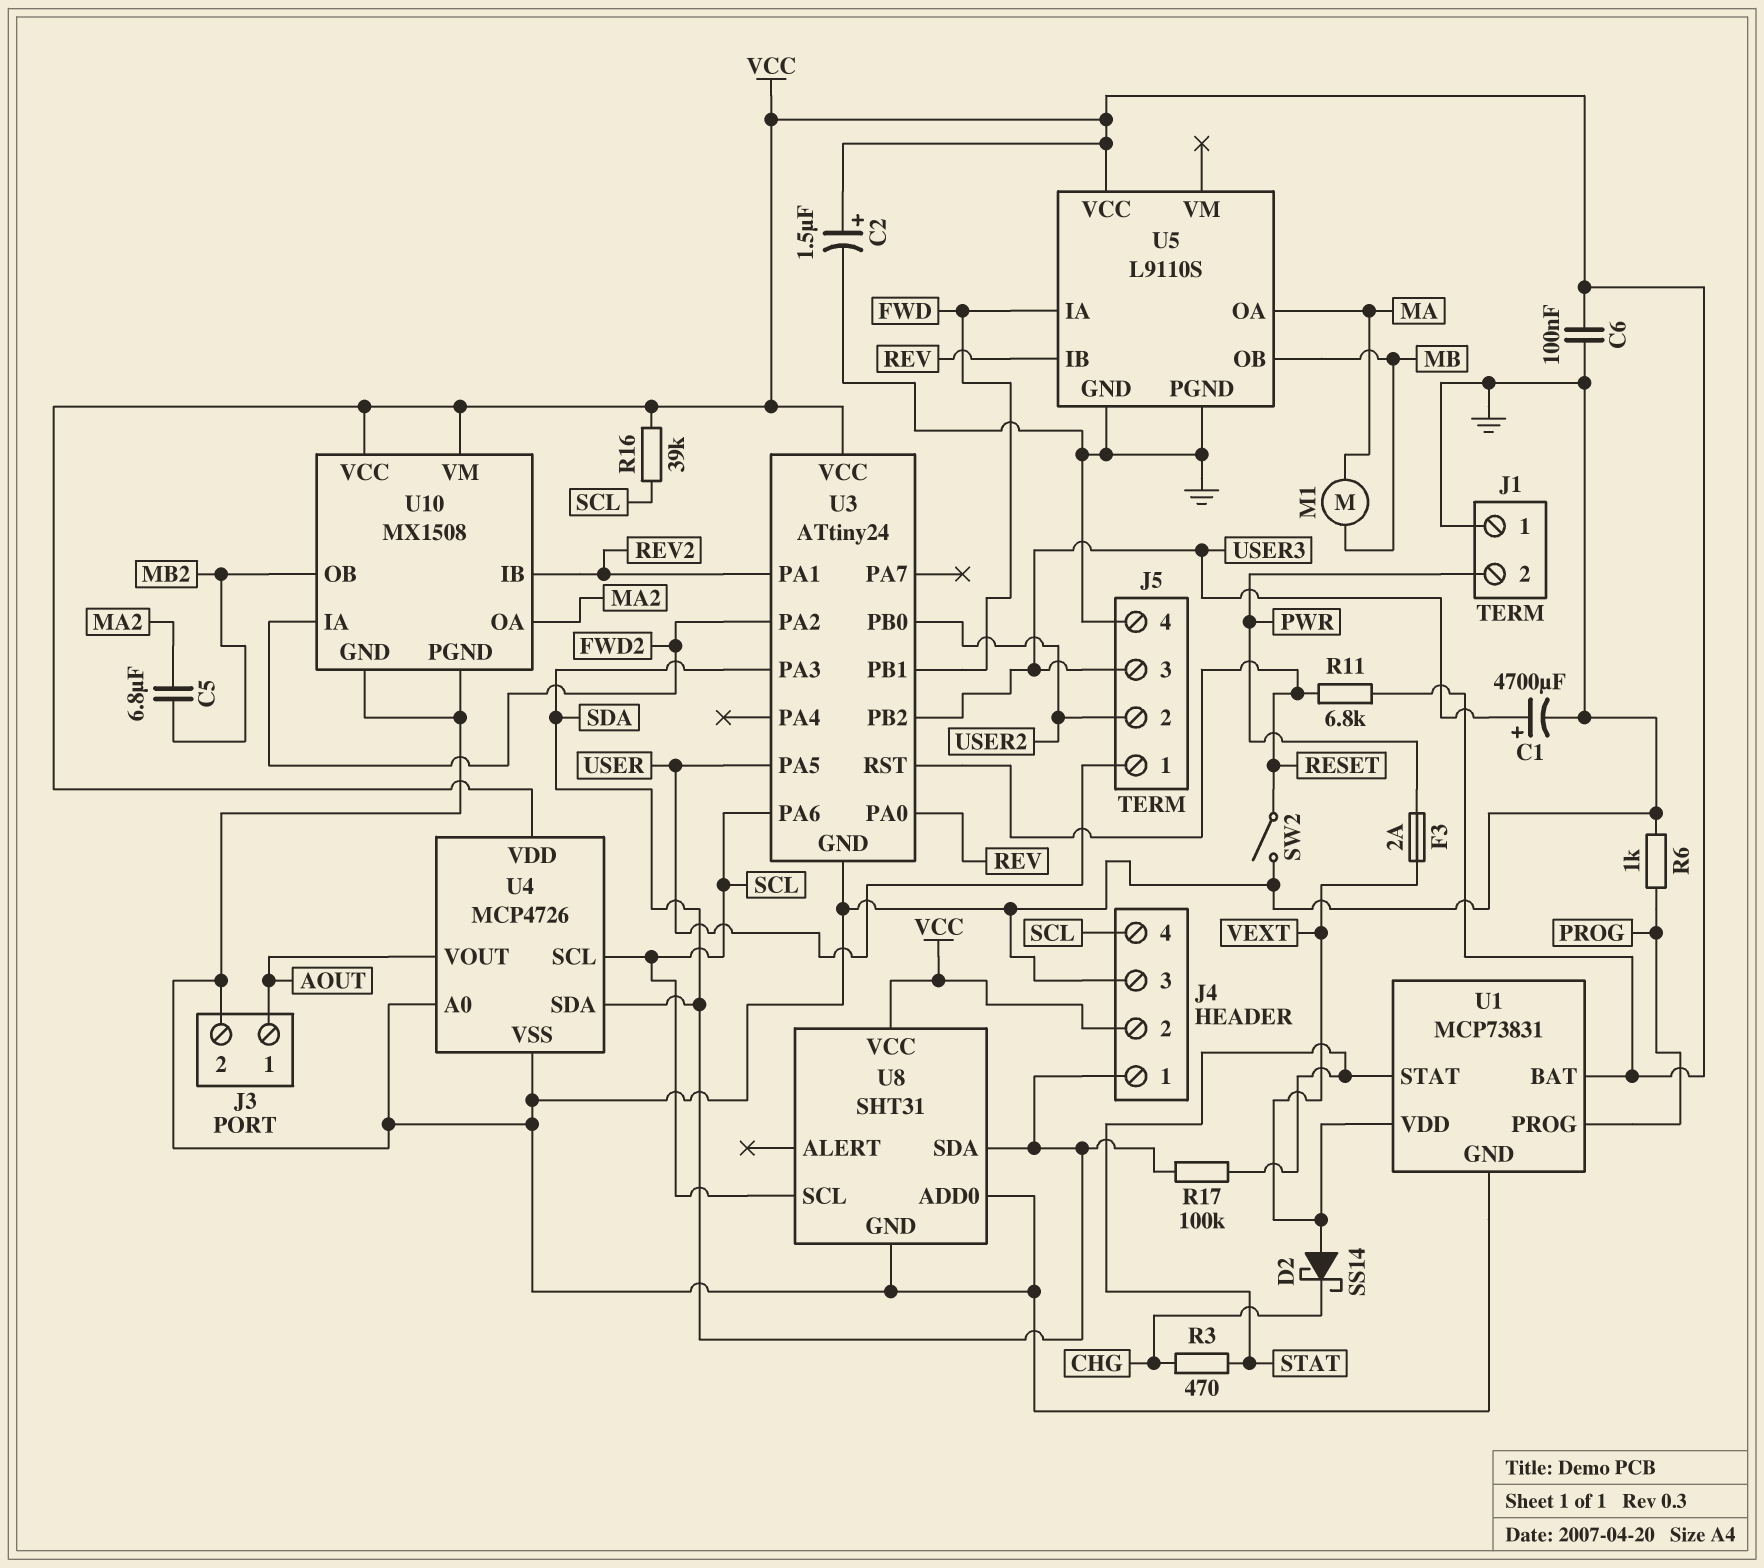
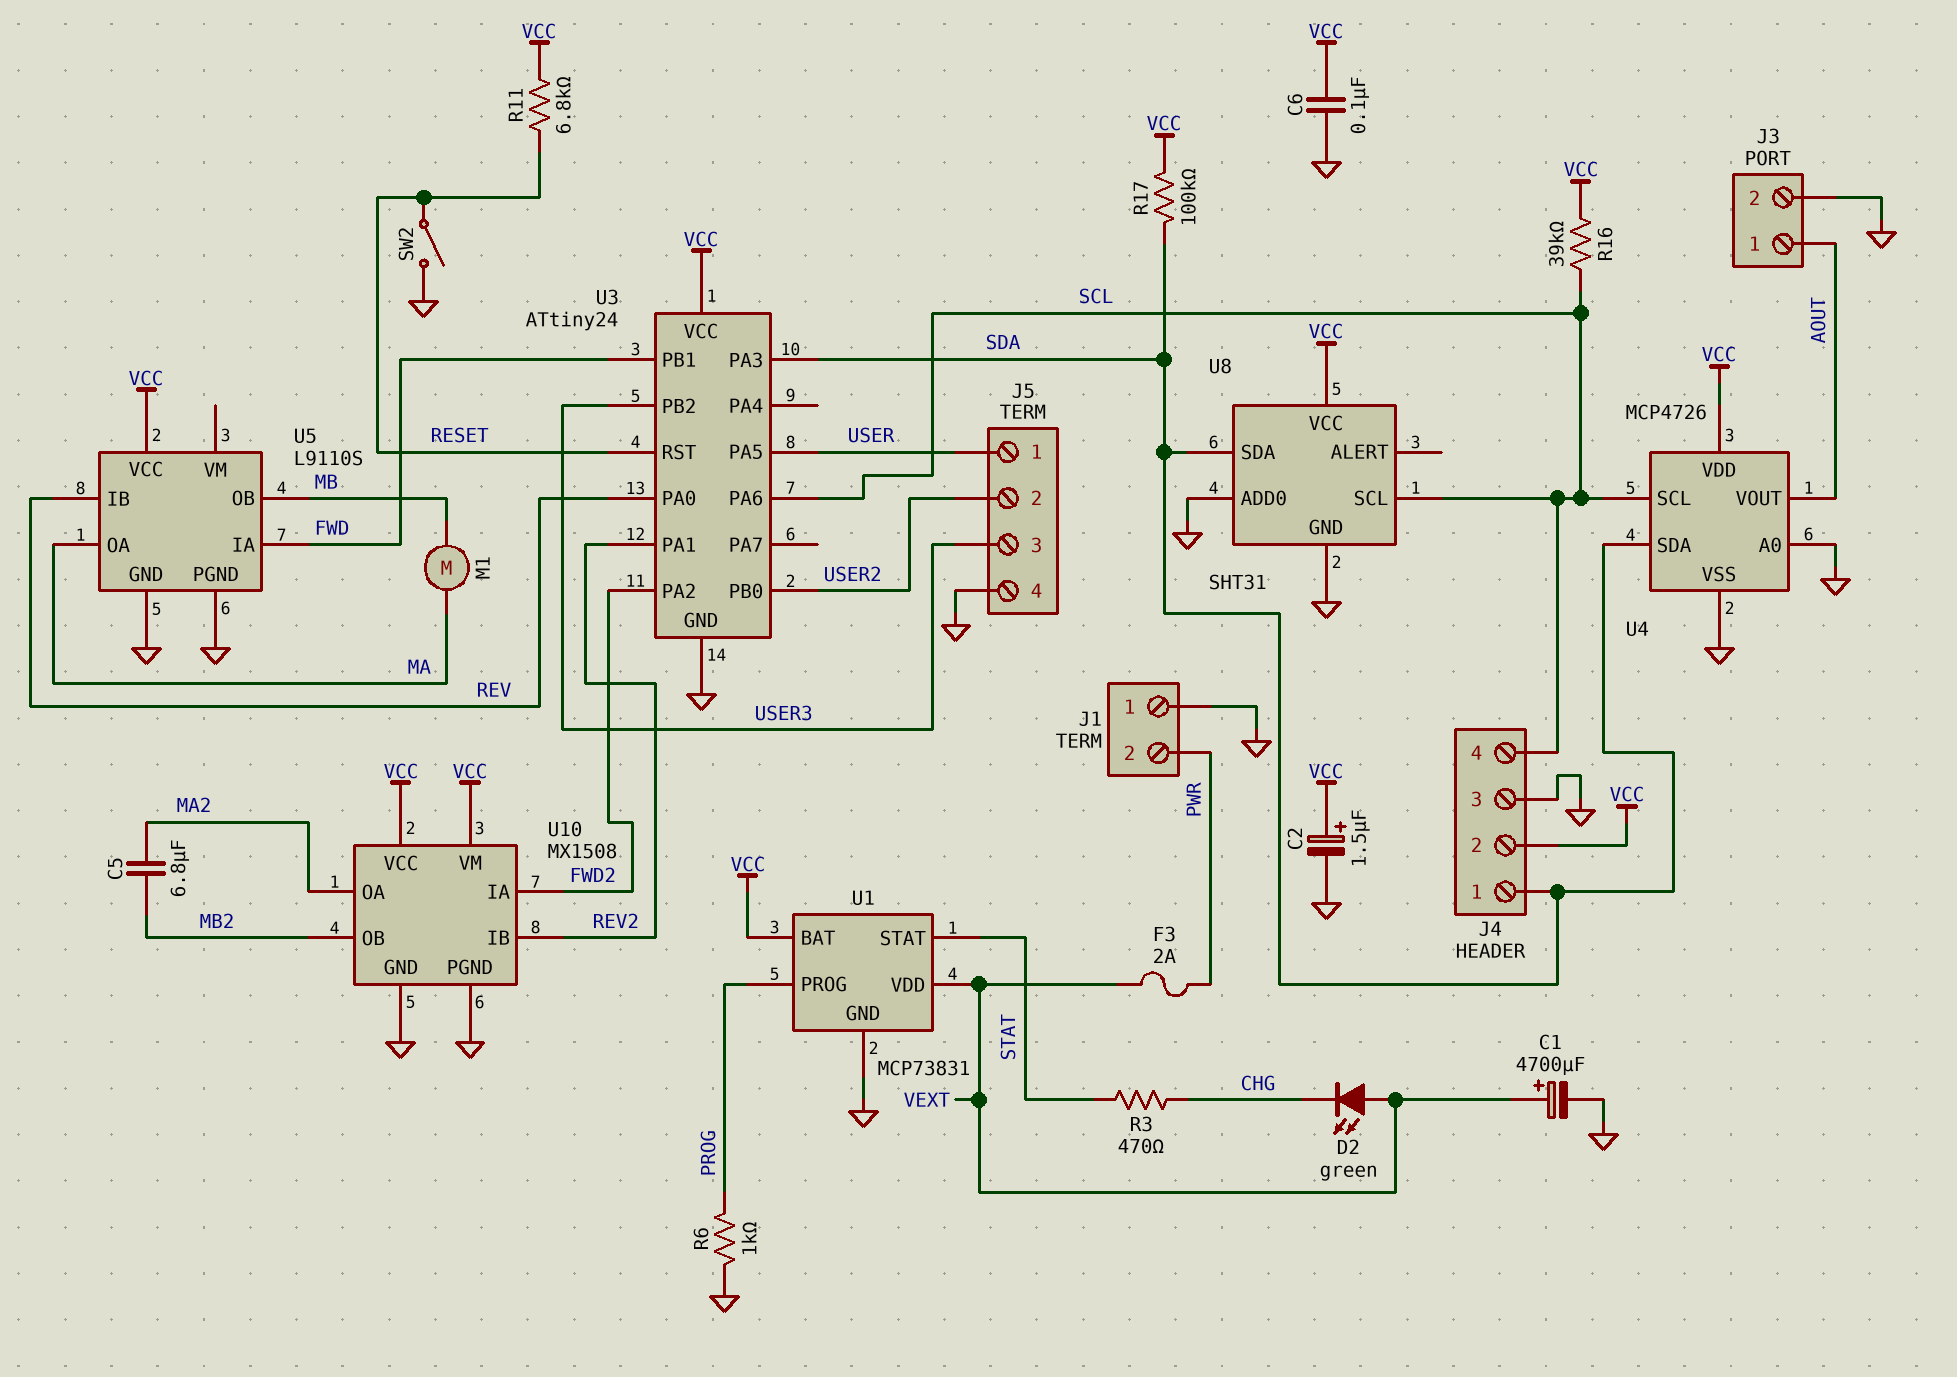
C1: 4700uF (plus USER3, minus GND) -> 4700uF (plus VEXT, minus GND)
D2: schottky SS14 (A VEXT, K CHG) -> LED green (A VEXT, K CHG)
R17: 100k (SDA, STAT) -> 100k (SDA, VCC)

